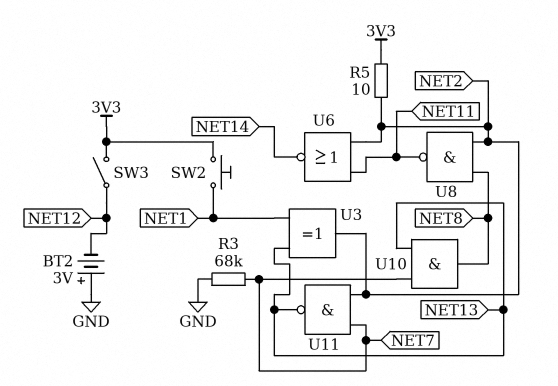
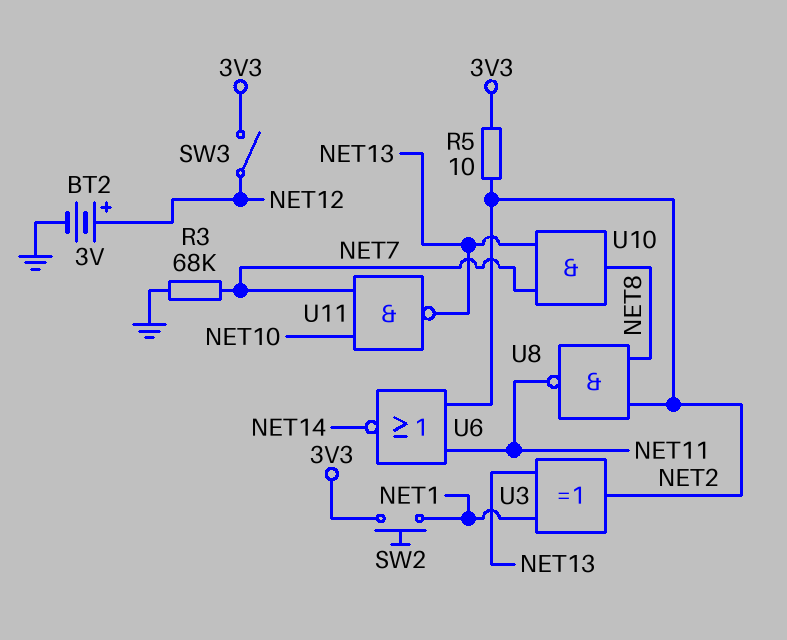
BT2: 3V (plus GND, minus NET12) -> 3V (plus NET12, minus GND)
U11: NAND (in NET2, in NET7, out NET13) -> NAND (in NET7, in NET10, out NET13)

